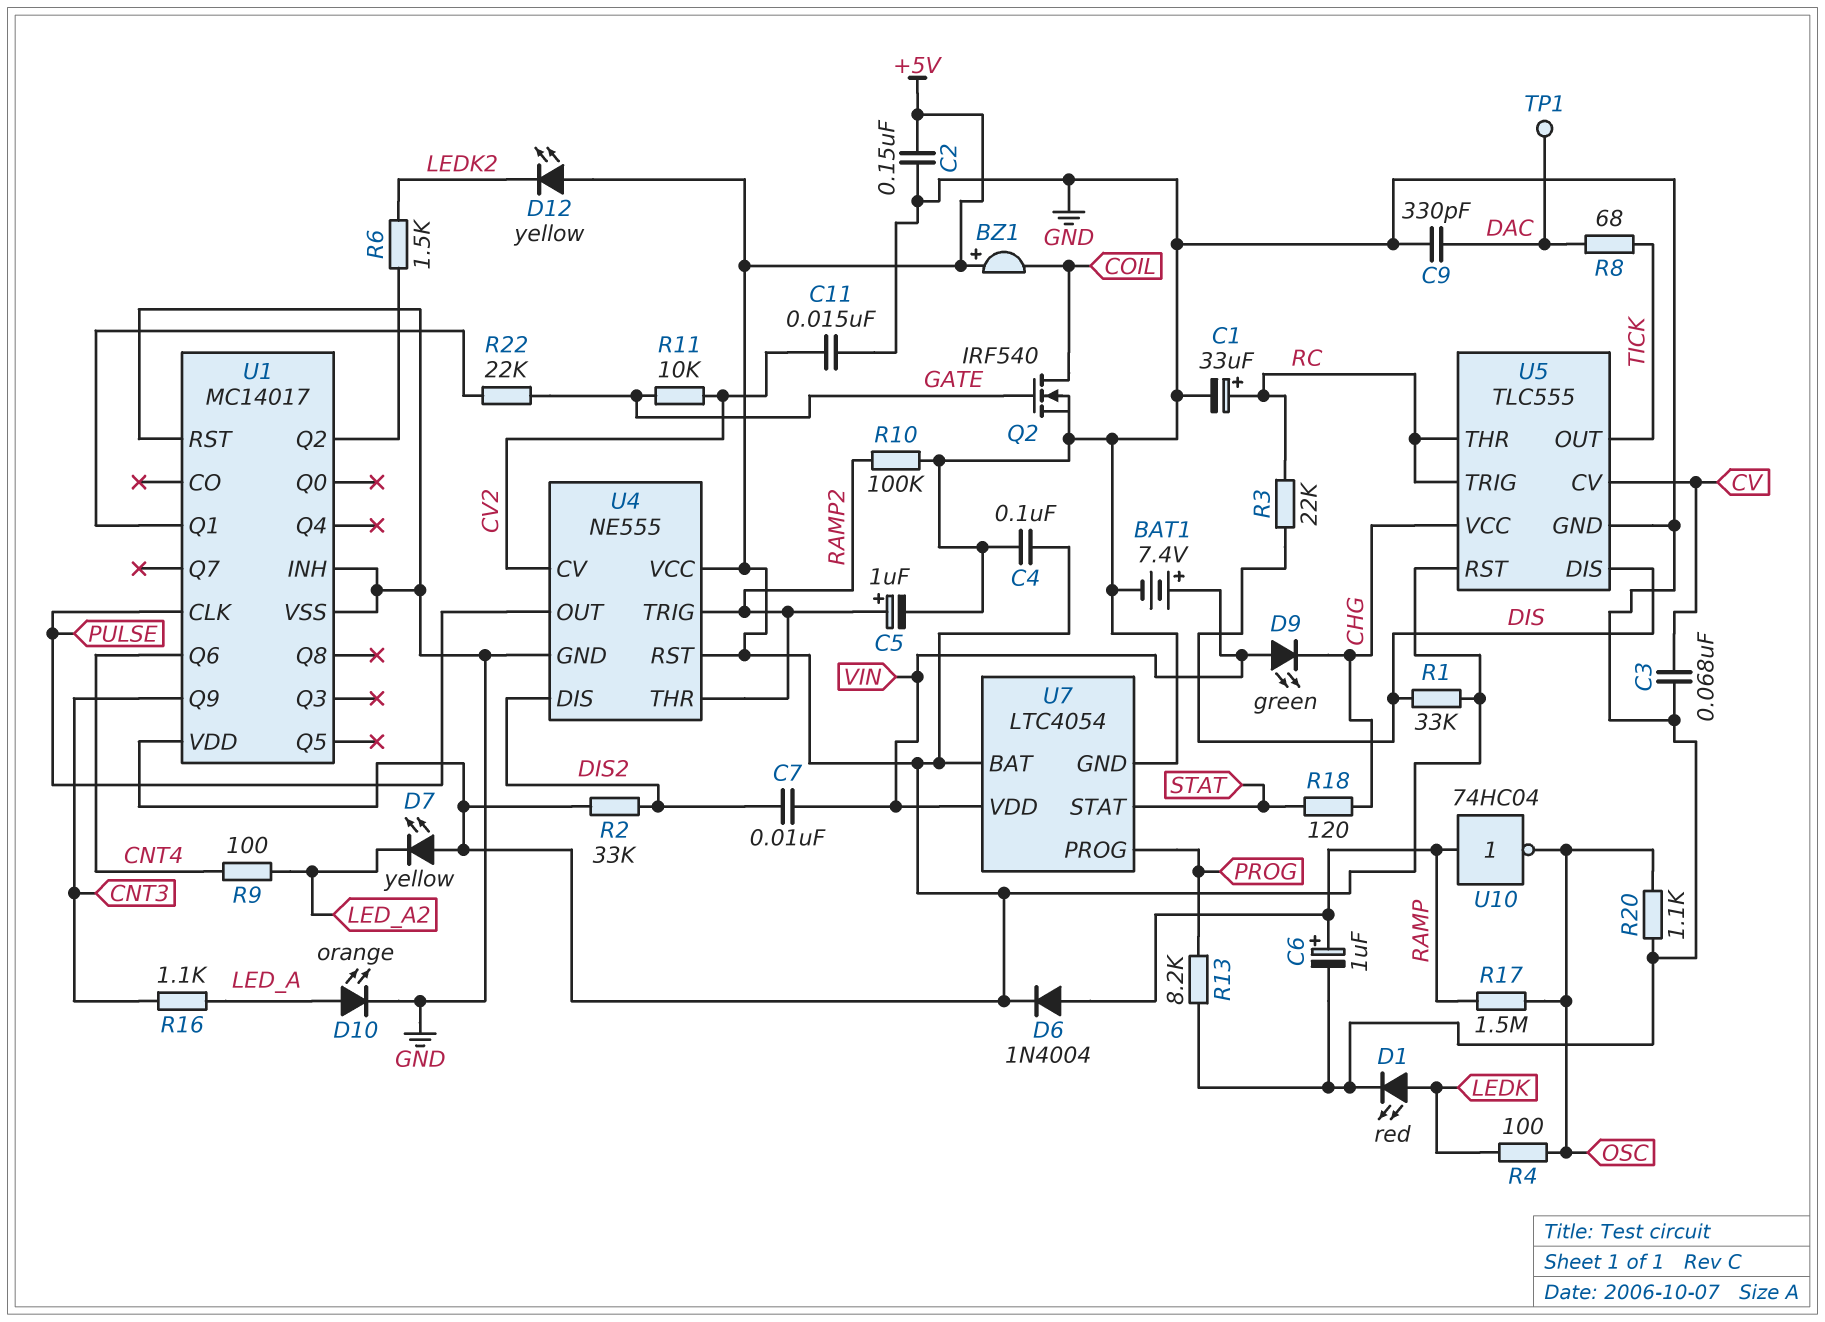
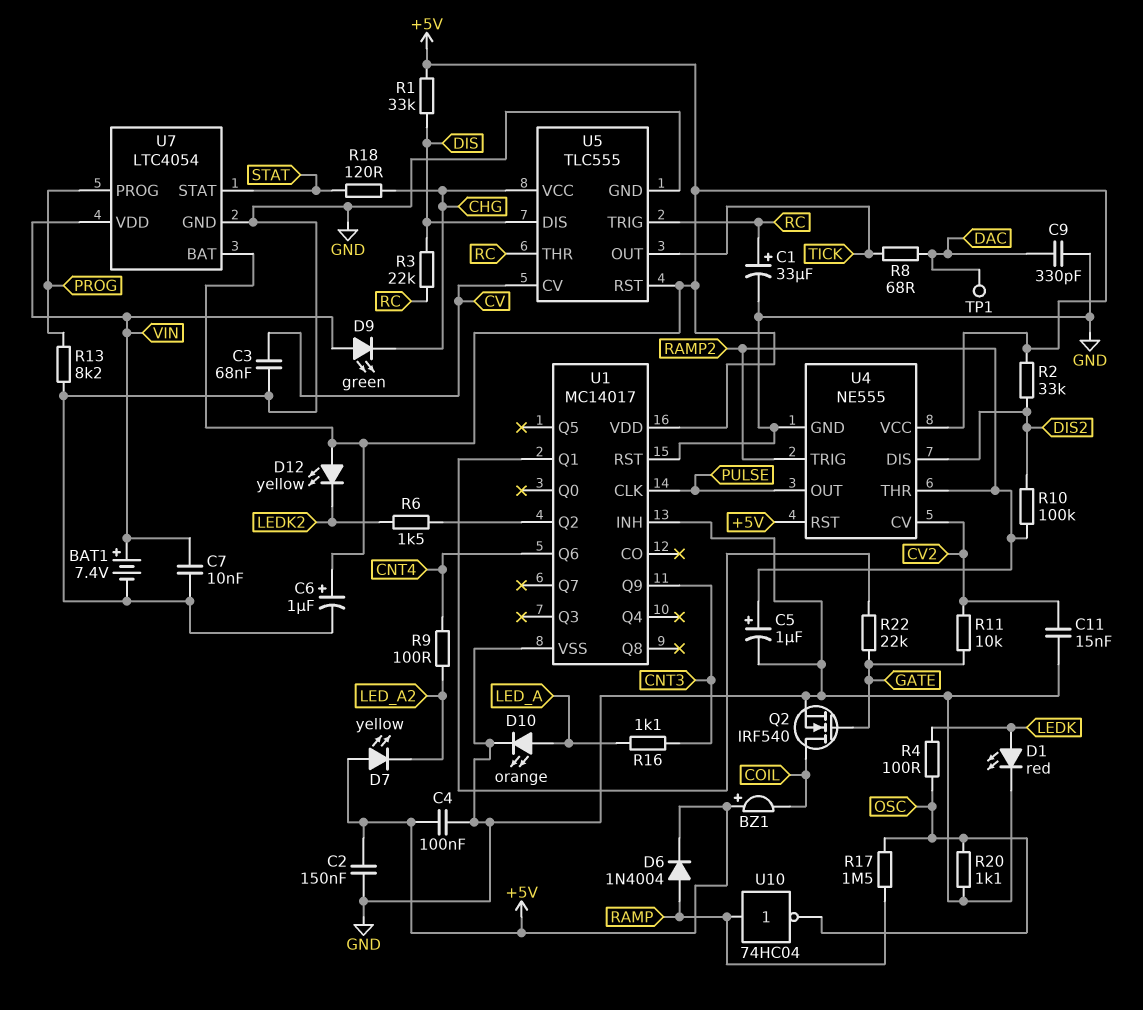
C6: 1uF (plus RAMP, minus GND) -> 1uF (plus +5V, minus GND)
C7: 10nF (DIS2, VIN) -> 10nF (GND, VIN)
R10: 100k (GND, RAMP2) -> 100k (DIS2, RAMP2)

